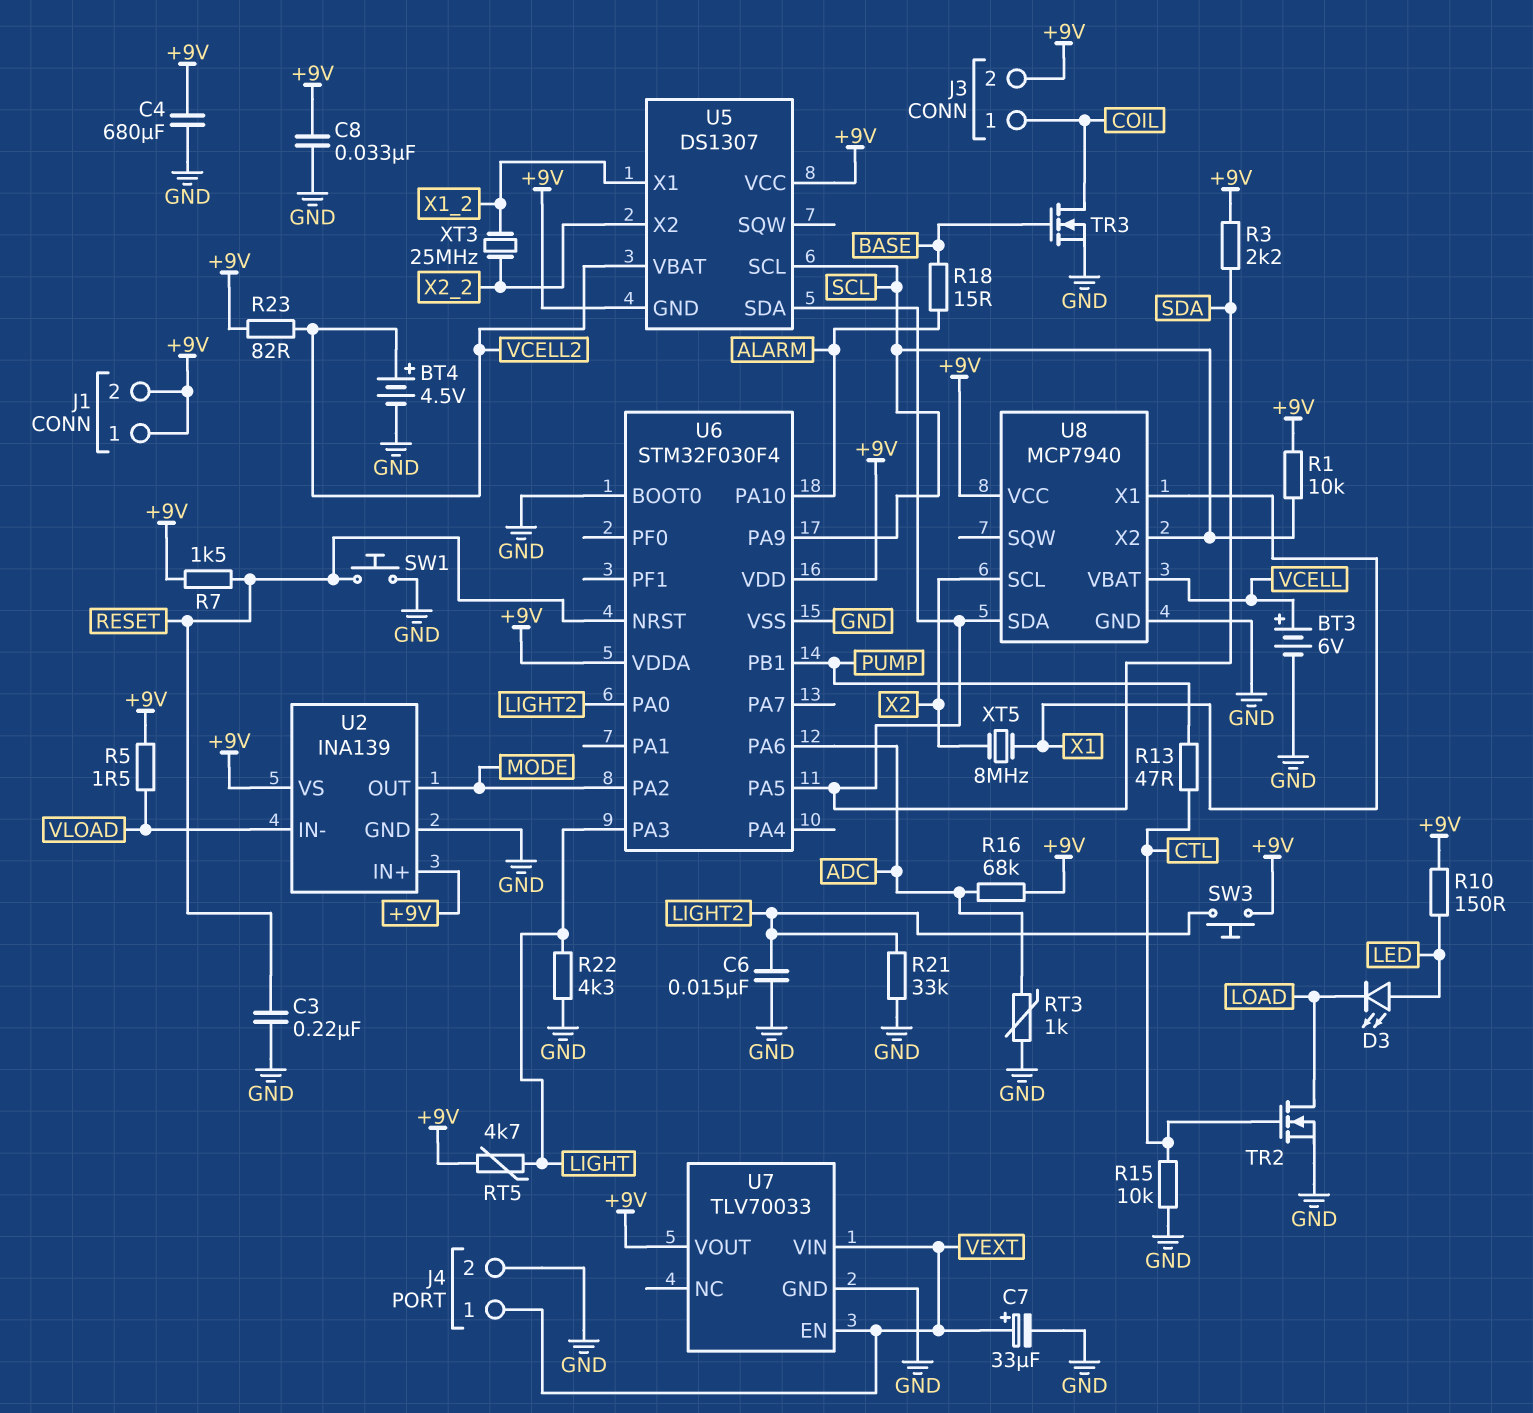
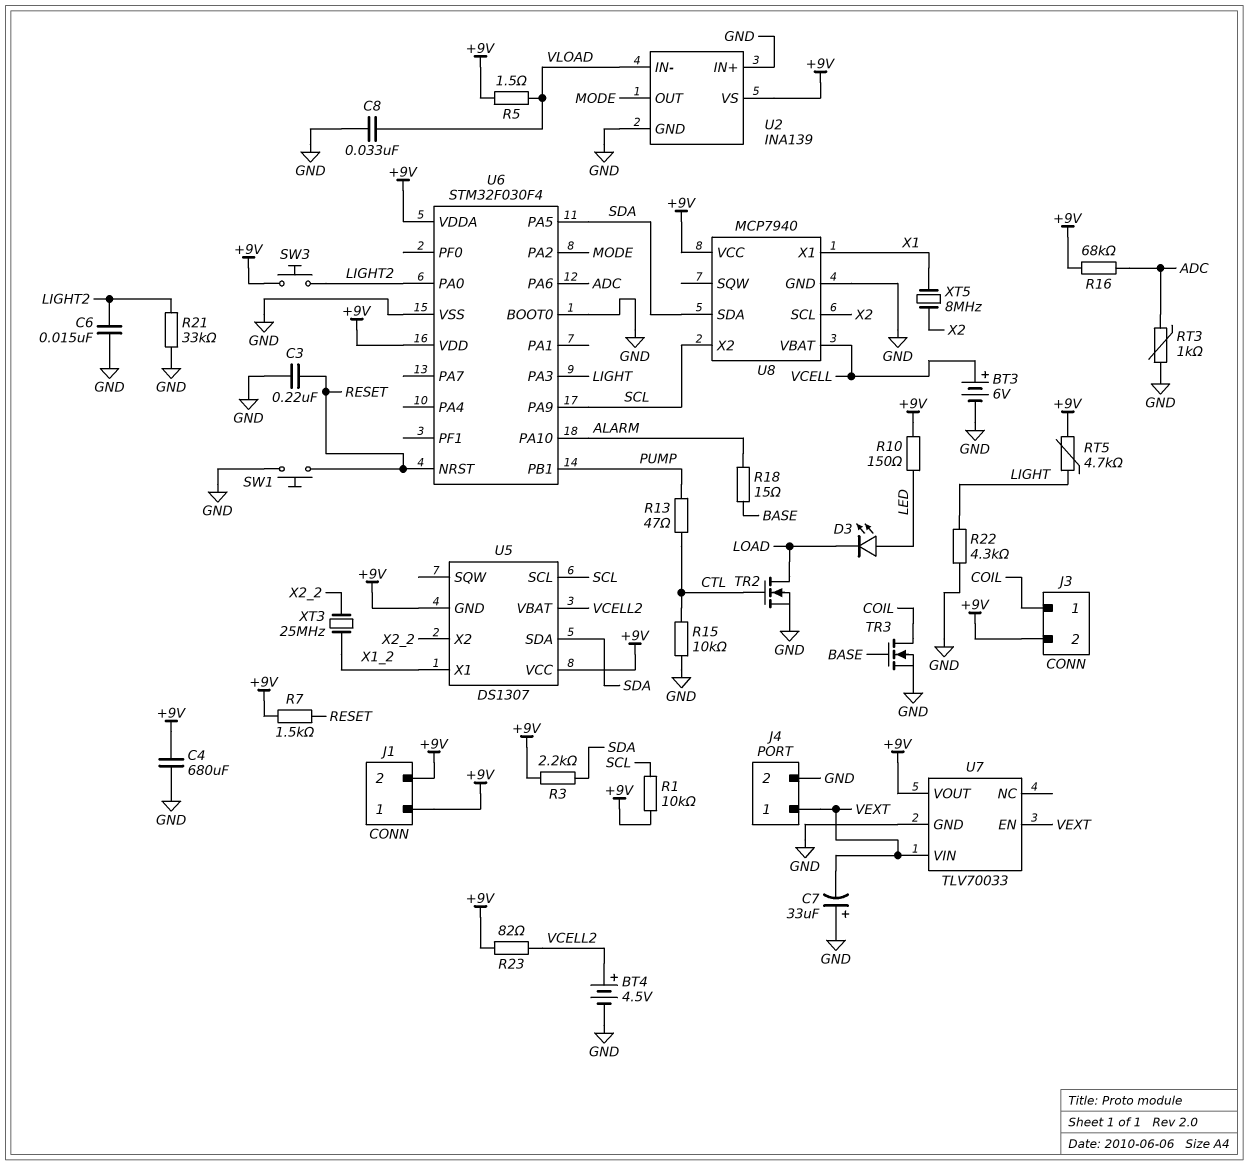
C7: 33uF (plus VEXT, minus GND) -> 33uF (plus GND, minus VEXT)
C8: 33nF (+9V, GND) -> 33nF (GND, VLOAD)
U2 pin IN+: +9V -> GND

